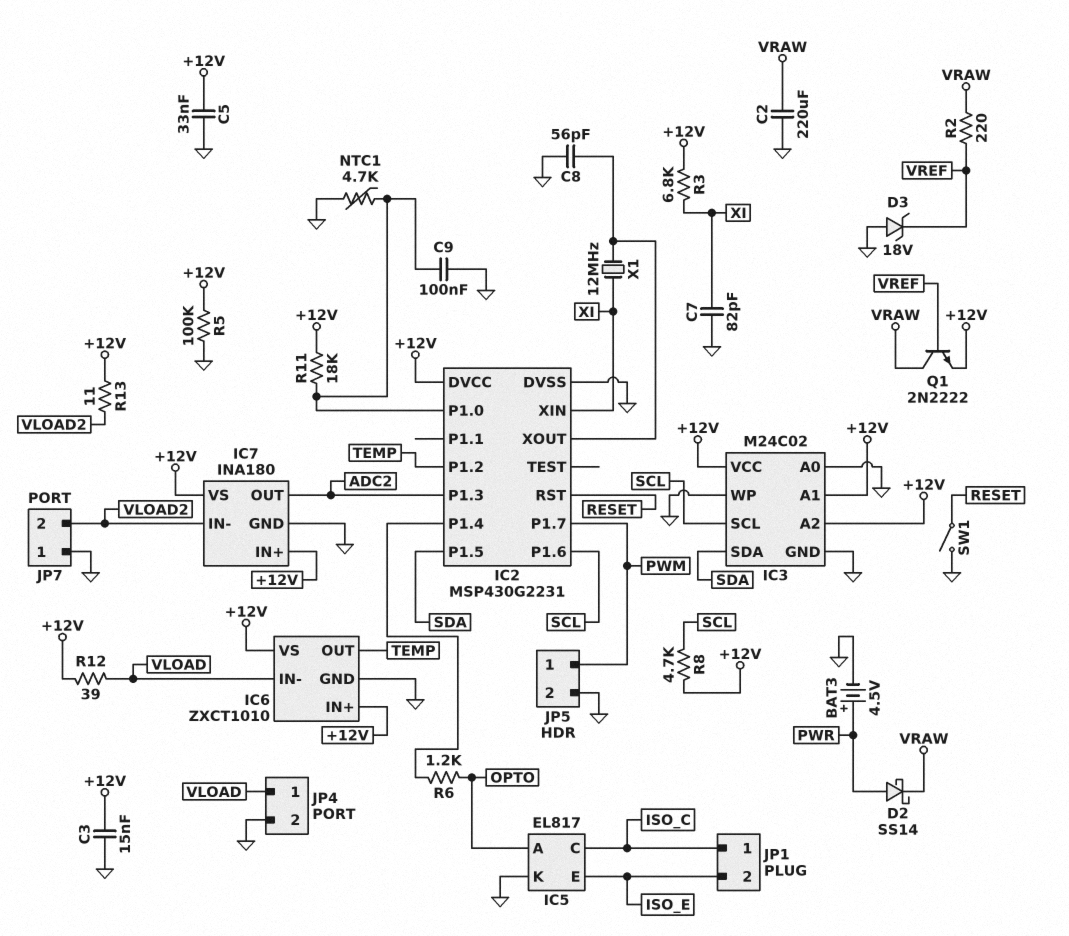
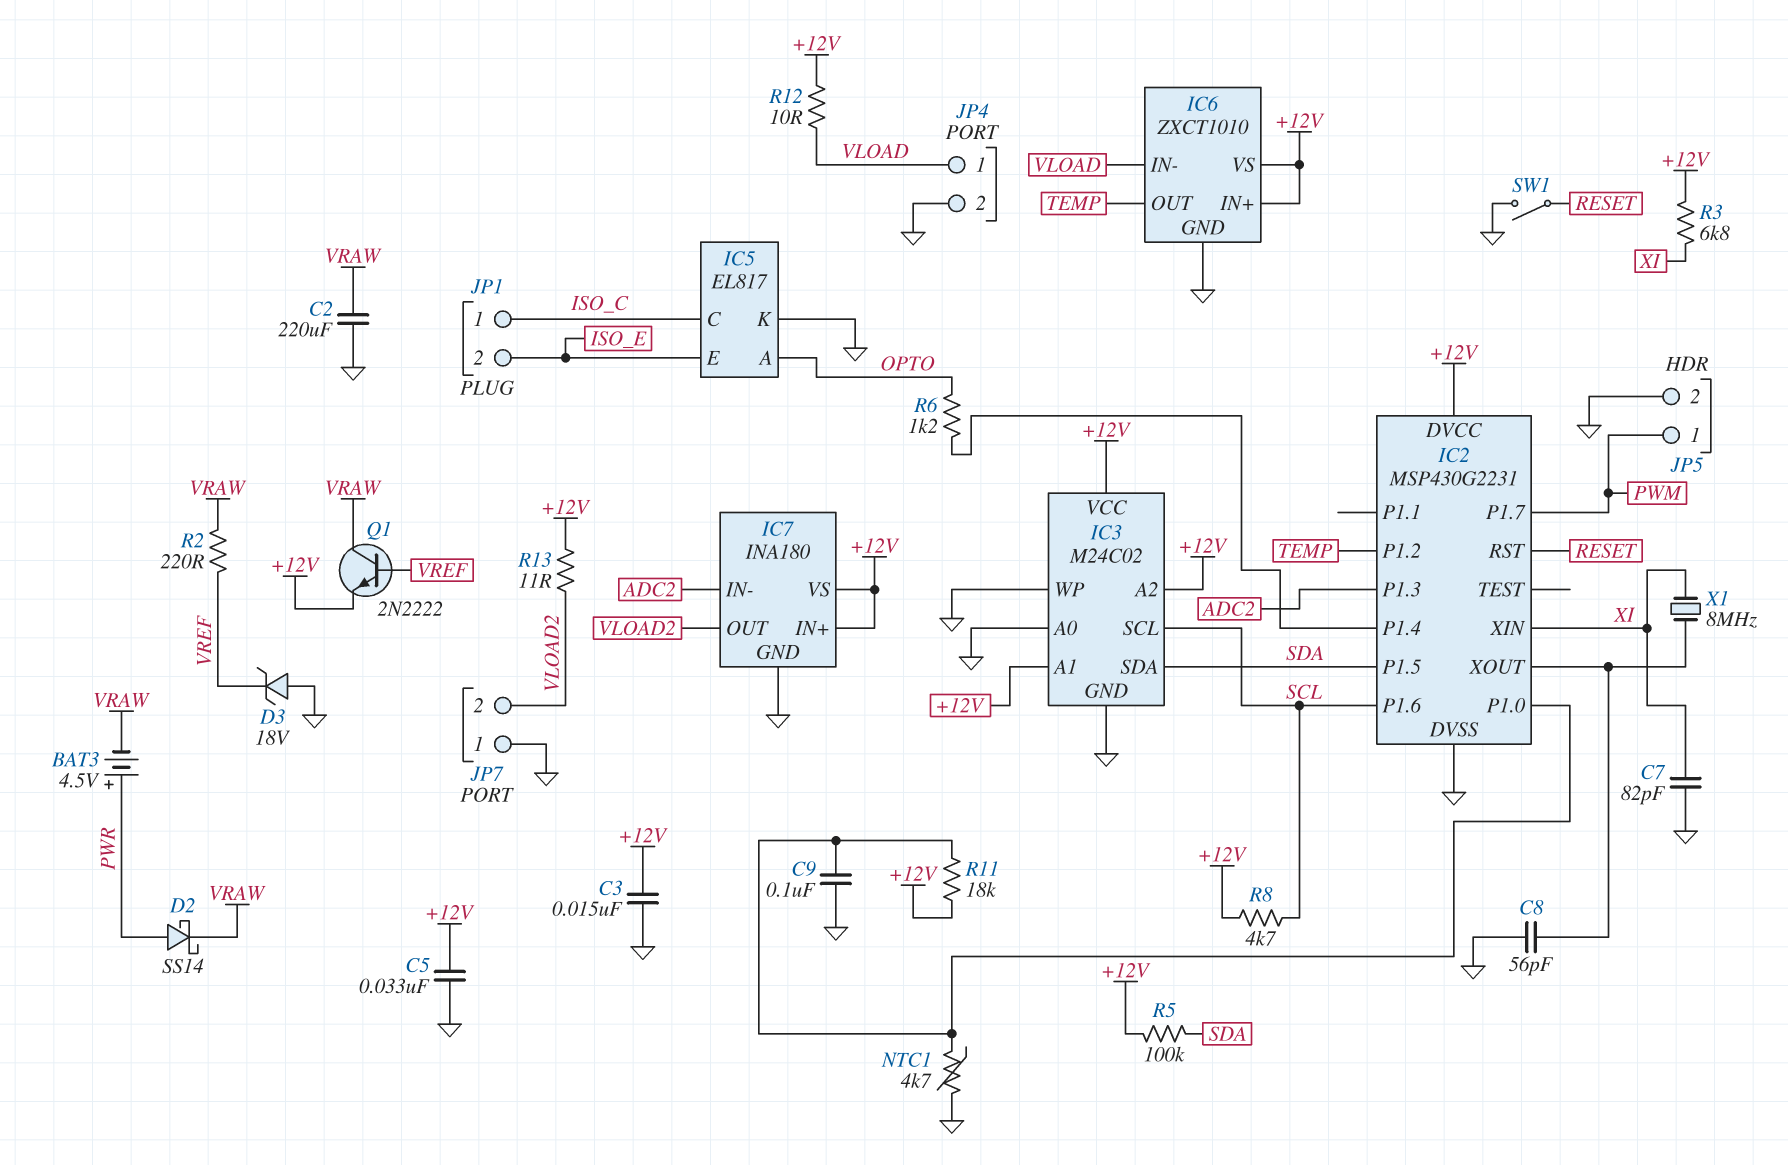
BAT3: 4.5V (plus PWR, minus GND) -> 4.5V (plus PWR, minus VRAW)
IC7 pin IN-: VLOAD2 -> ADC2
IC7 pin OUT: ADC2 -> VLOAD2
R5: 100k (+12V, GND) -> 100k (+12V, SDA)
R12: 39 (+12V, VLOAD) -> 10 (+12V, VLOAD)
X1: 12MHz (IC2/XOUT, XI) -> 8MHz (IC2/XOUT, XI)

